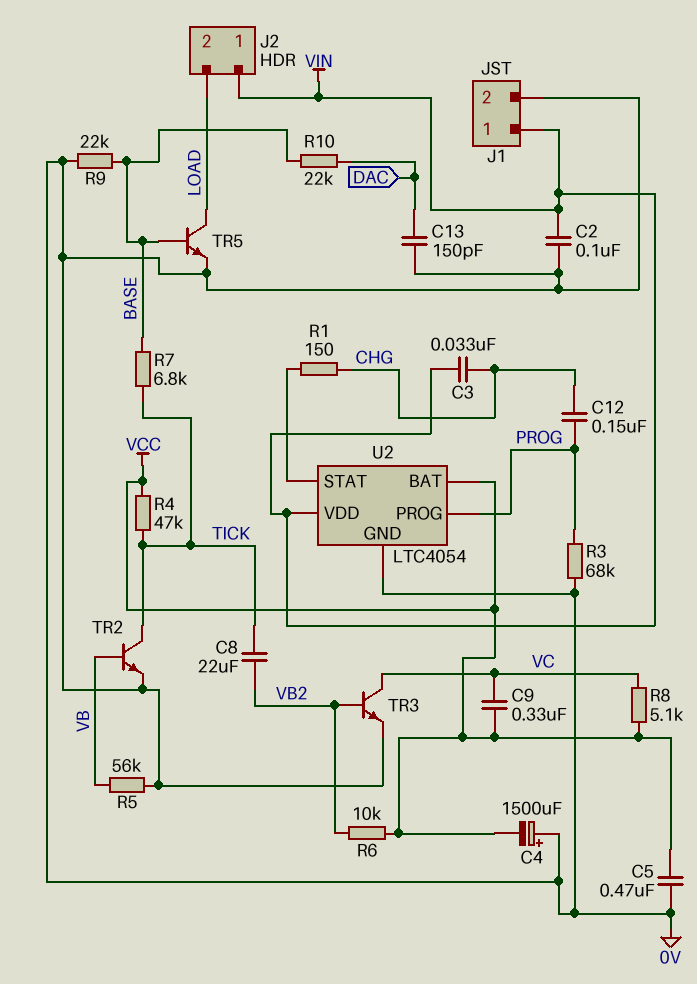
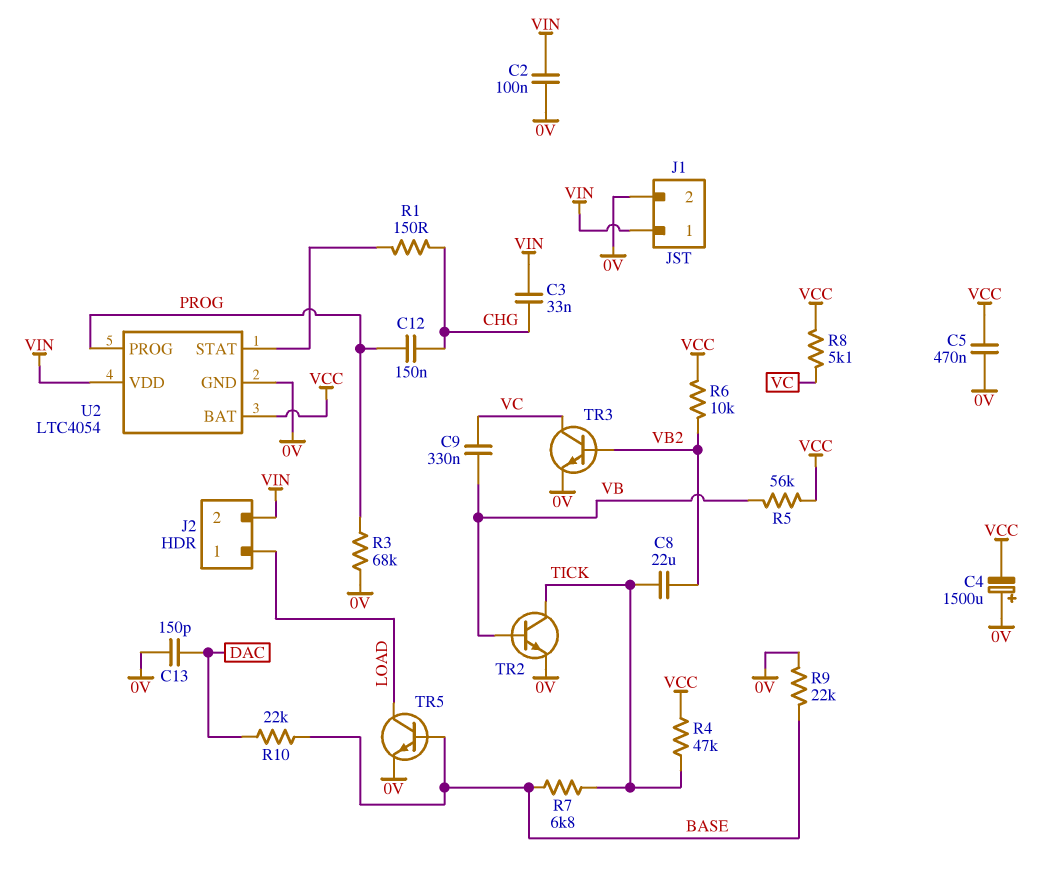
C9: 330nF (VC, VCC) -> 330nF (VB, VC)
J2 pin 1: VIN -> LOAD
J2 pin 2: LOAD -> VIN
R5: 56k (0V, VB) -> 56k (VB, VCC)

